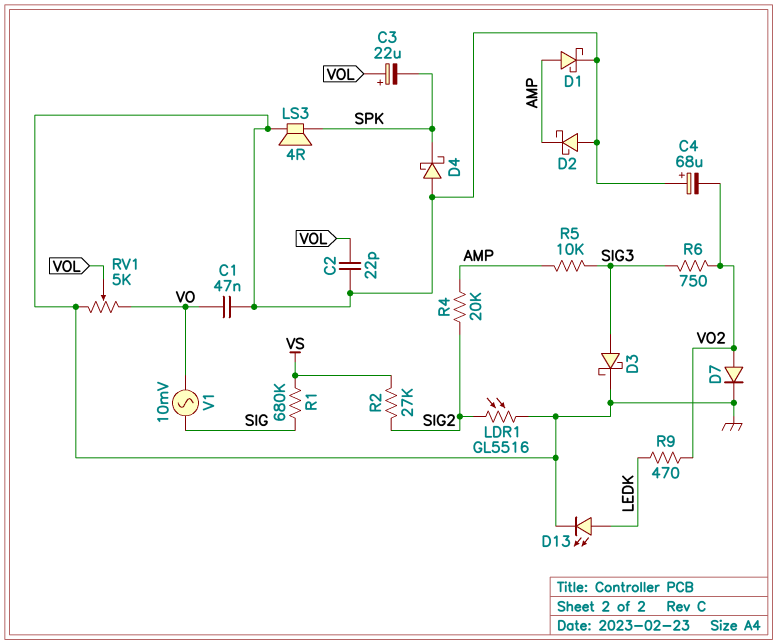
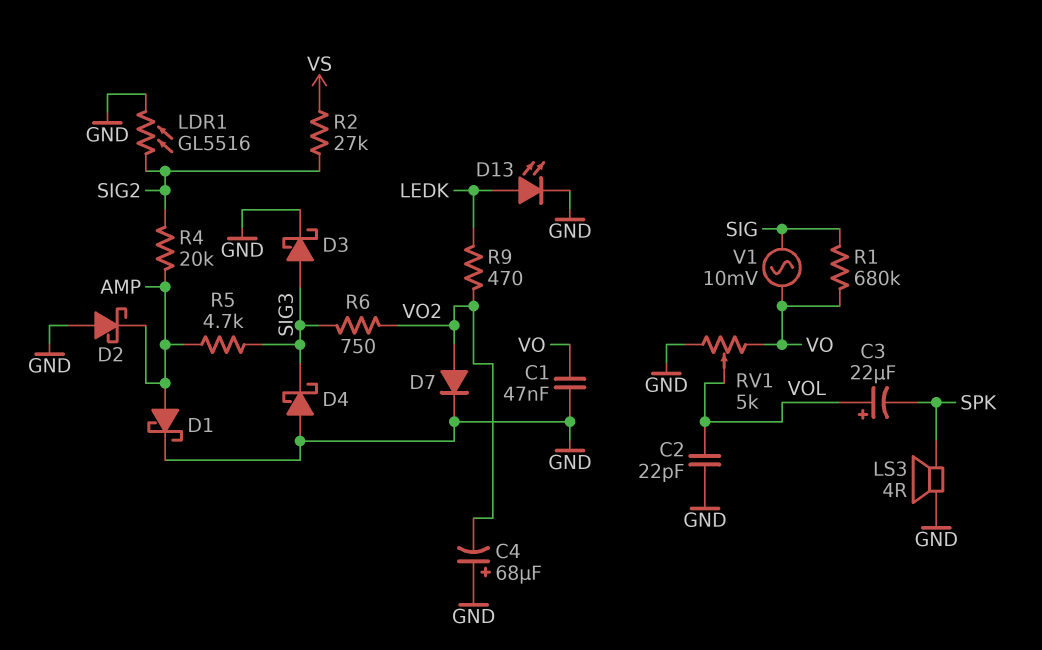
D4: schottky (A GND, K SPK) -> schottky (A GND, K SIG3)
R1: 680k (SIG, VS) -> 680k (SIG, VO)
R5: 10k (AMP, SIG3) -> 4.7k (AMP, SIG3)

